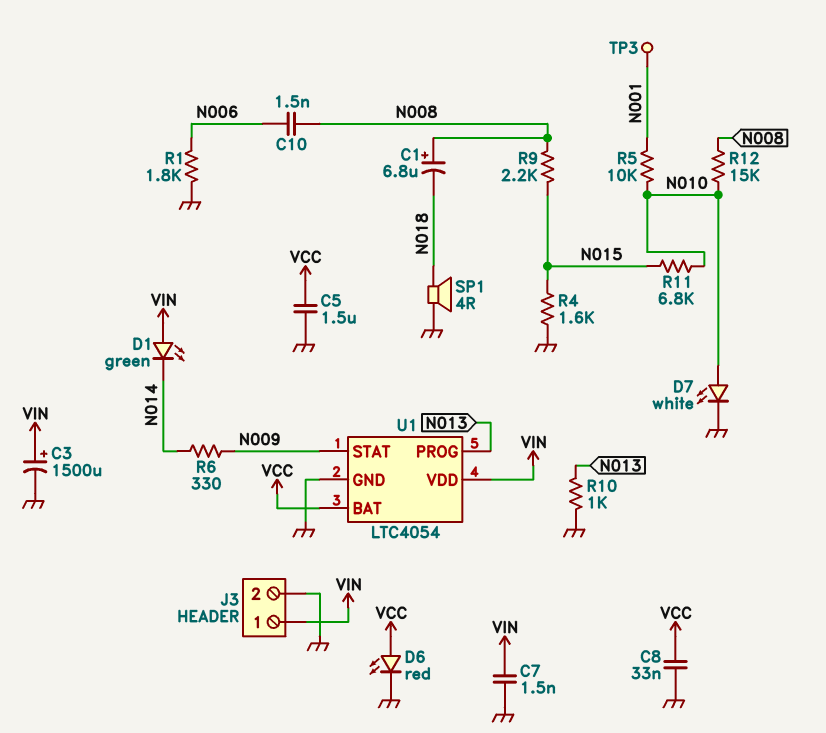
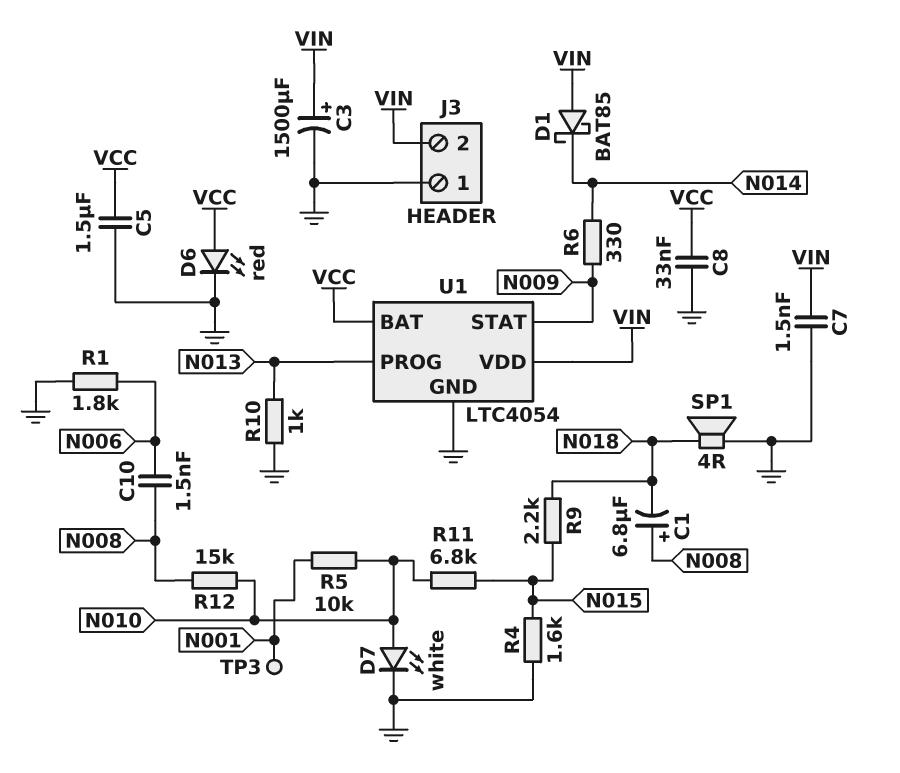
D1: LED green (A VIN, K N014) -> schottky BAT85 (A VIN, K N014)
J3 pin 1: VIN -> GND
J3 pin 2: GND -> VIN
R9: 2.2k (N008, N015) -> 2.2k (N015, N018)

